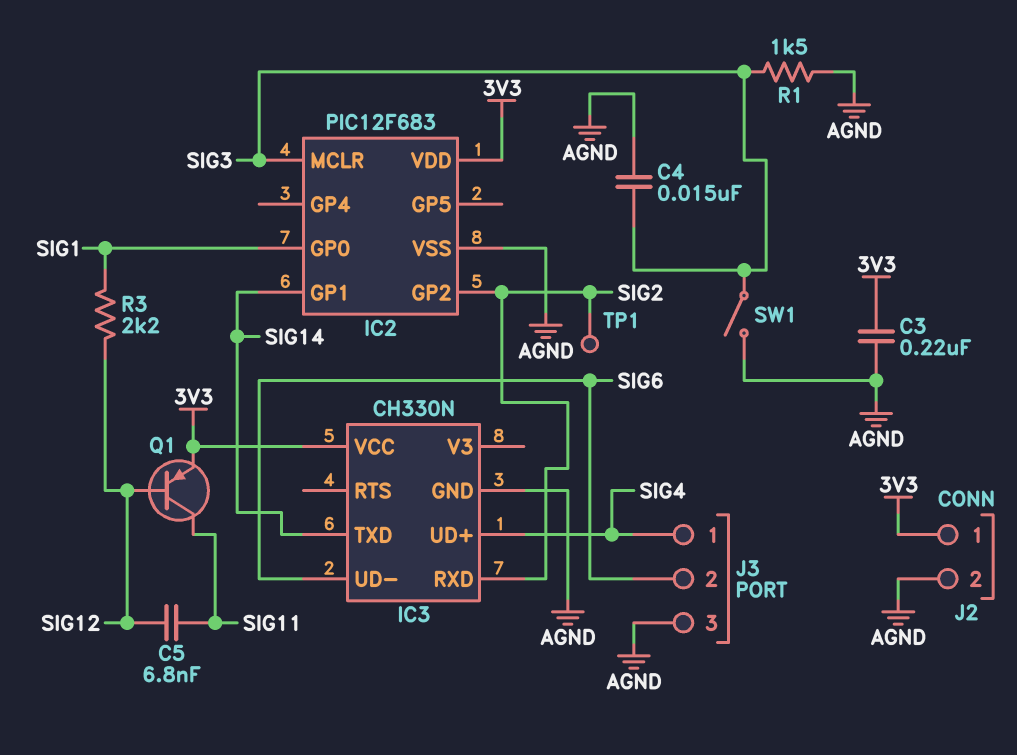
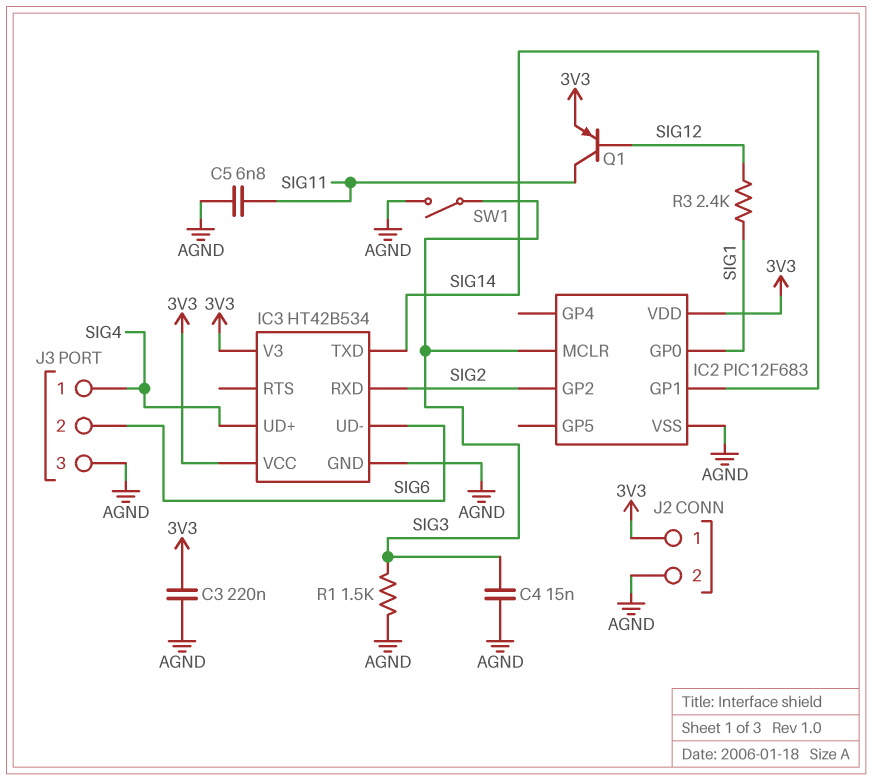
C5: 6.8nF (SIG11, SIG12) -> 6.8nF (AGND, SIG11)
IC3: CH330N -> HT42B534
IC3 pin V3: none -> 3V3
R3: 2.2k (SIG1, SIG12) -> 2.4k (SIG1, SIG12)
TP1: test point (SIG2) -> none

